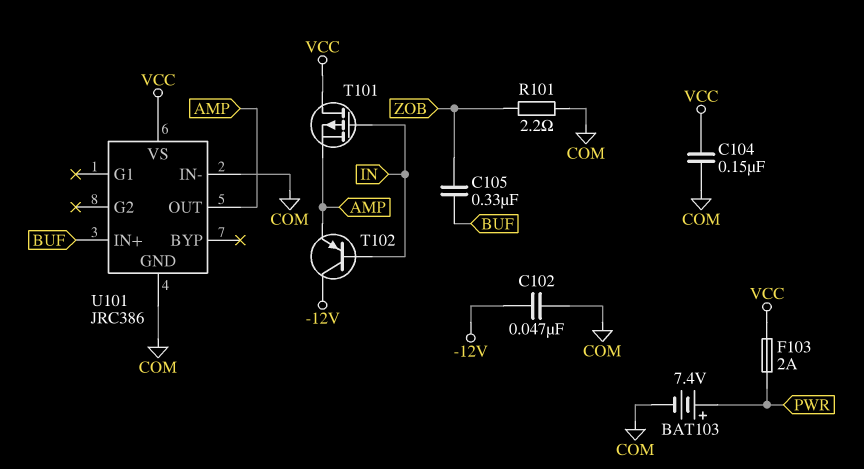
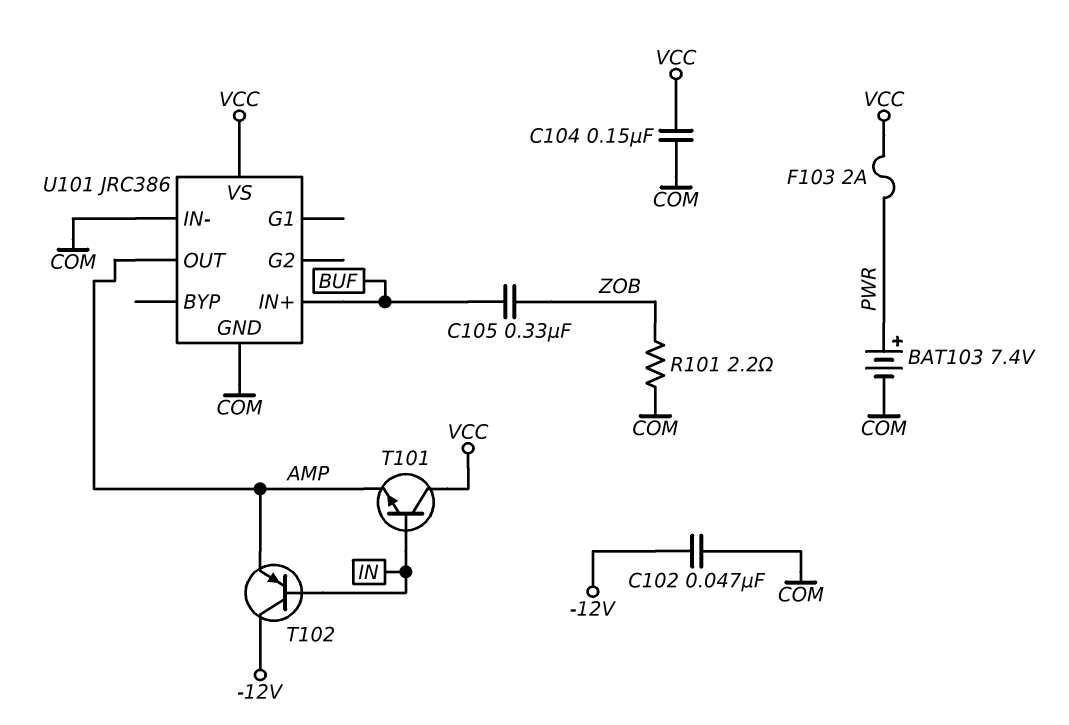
T101: PMOS (G IN, D VCC, S AMP) -> NPN (B IN, C VCC, E AMP)

